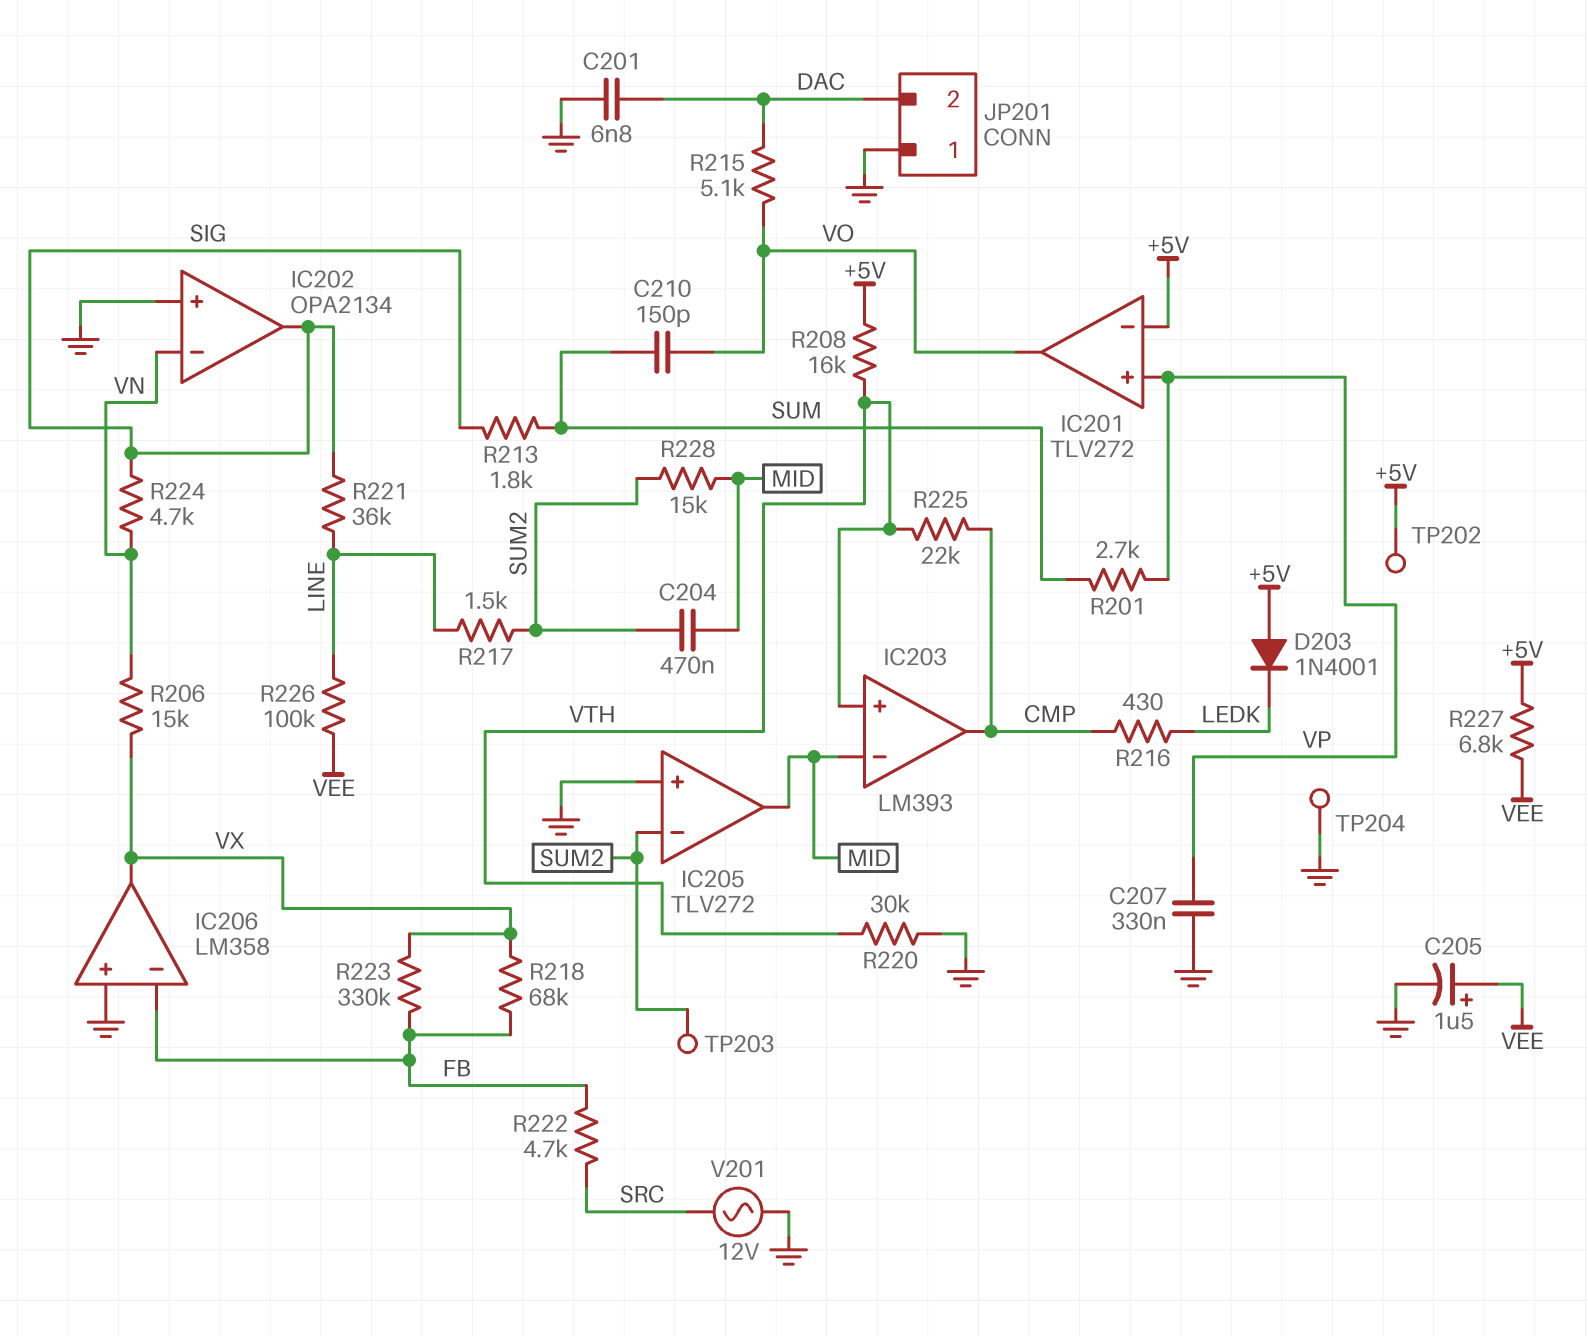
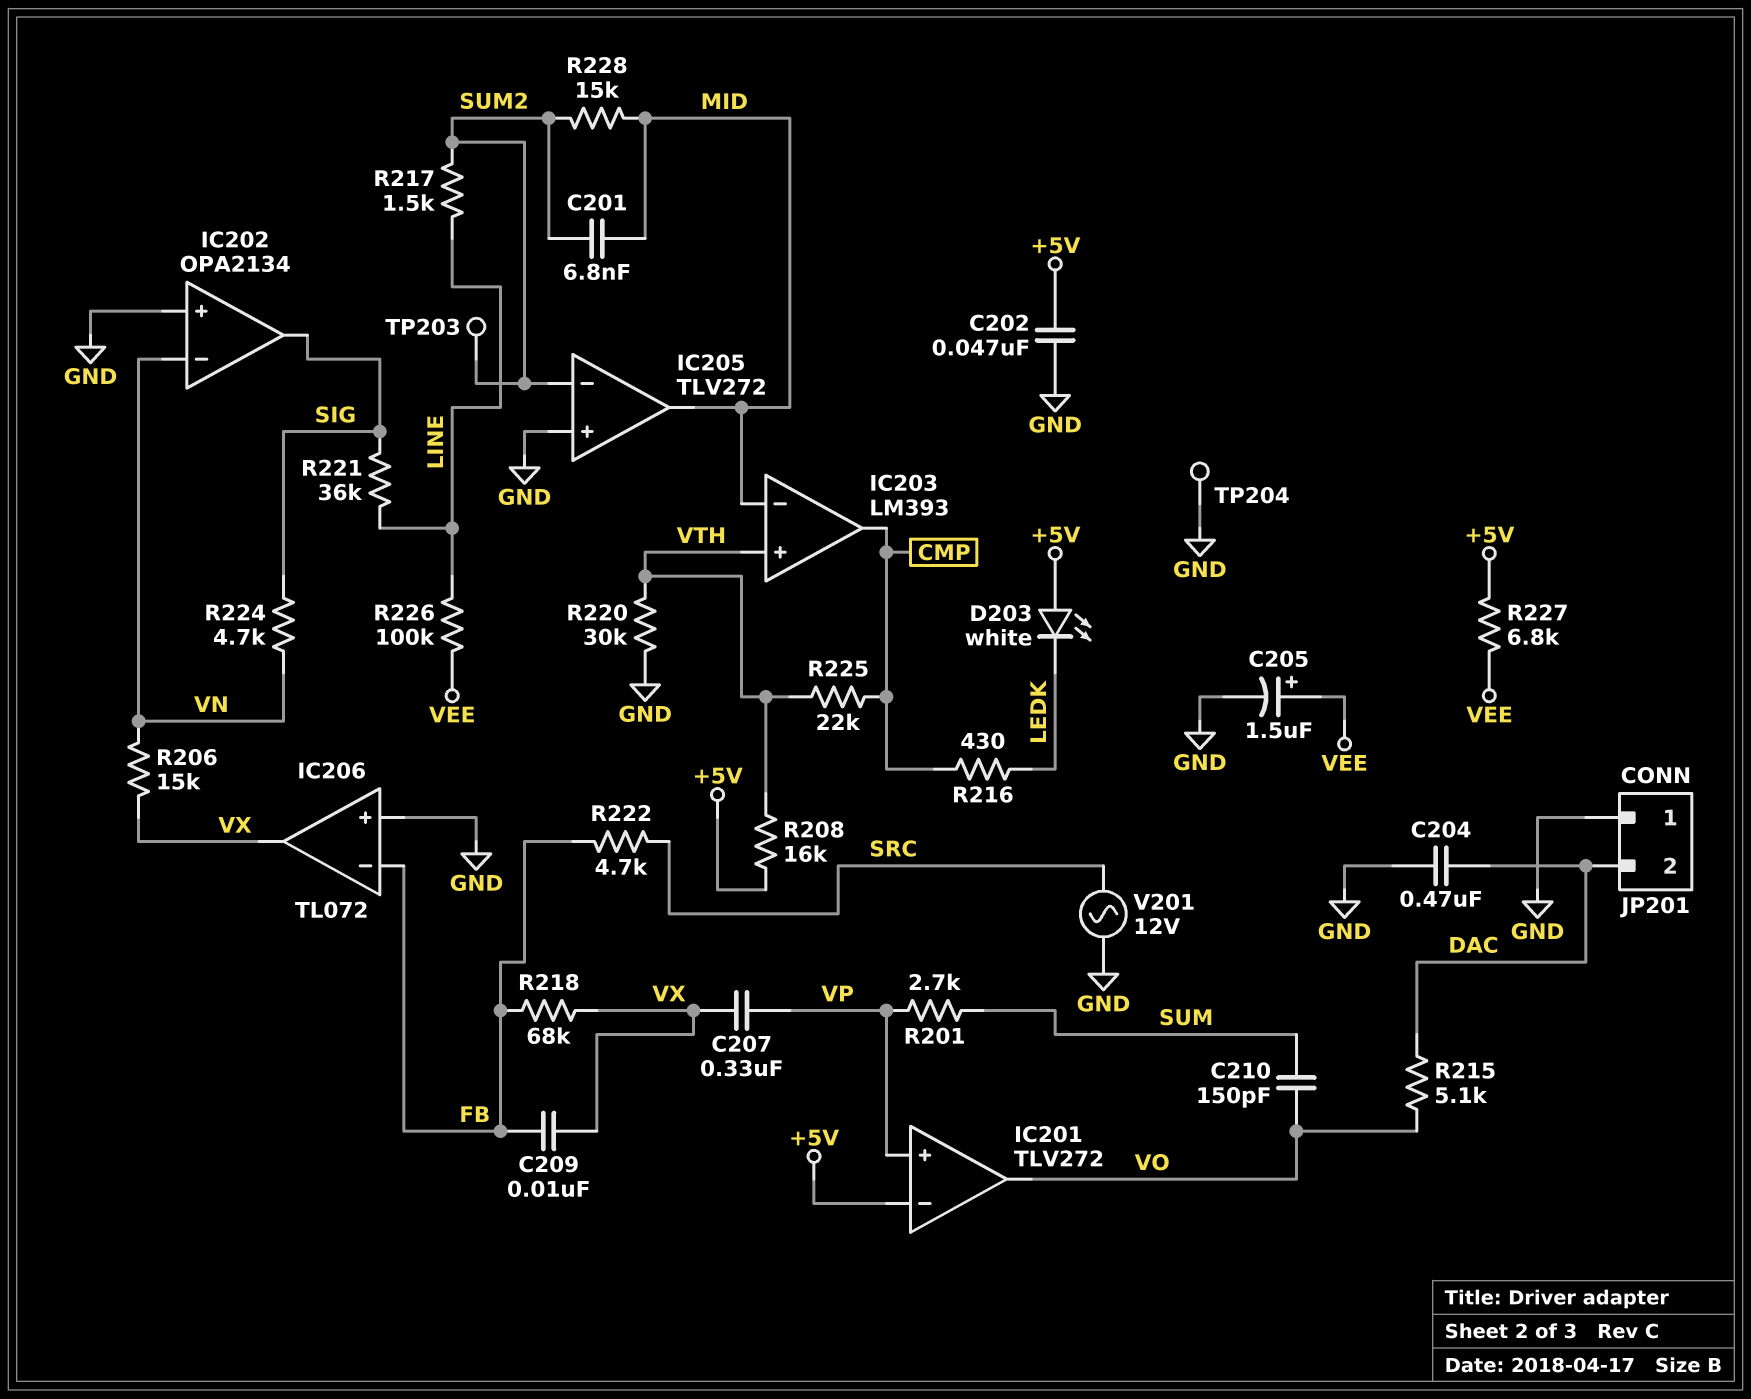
C201: 6.8nF (DAC, GND) -> 6.8nF (MID, SUM2)
C202: none -> 47nF (+5V, GND)
C204: 470nF (MID, SUM2) -> 470nF (DAC, GND)
C207: 330nF (GND, VP) -> 330nF (VP, VX)
C209: none -> 10nF (FB, VX)
D203: diode 1N4001 (A +5V, K LEDK) -> LED white (A +5V, K LEDK)
IC206: LM358 -> TL072
R213: 1.8k (SIG, SUM) -> none
R223: 330k (FB, VX) -> none
TP202: test point (+5V) -> none

